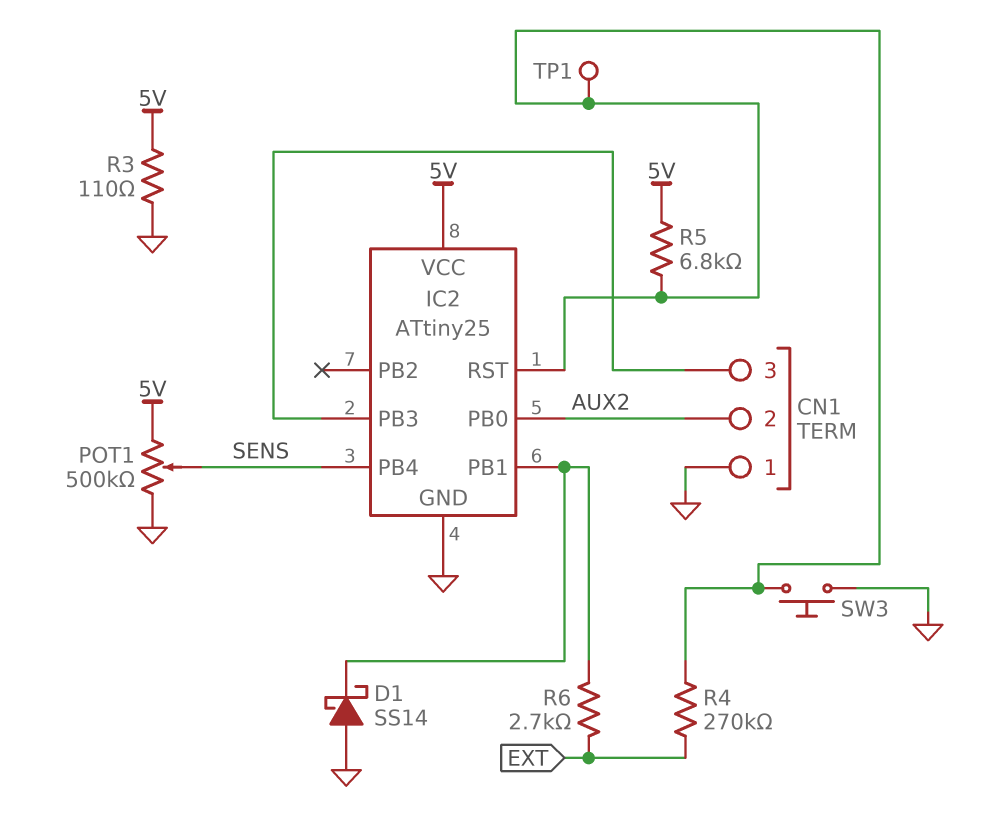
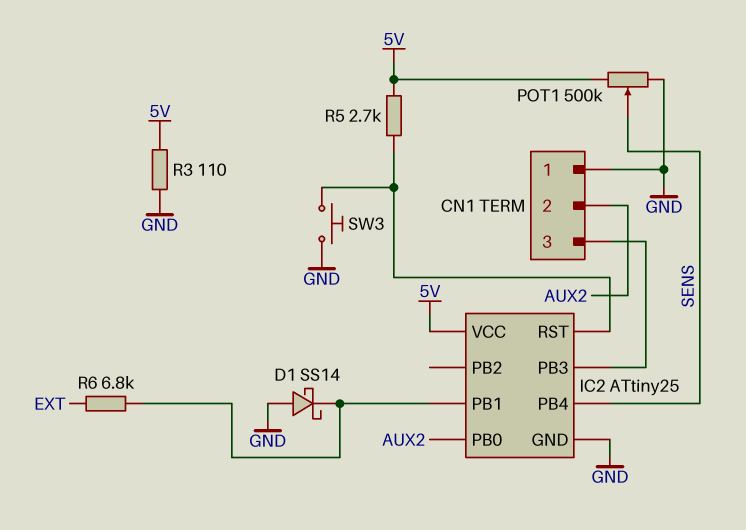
R4: 270k (EXT, IC2/RST) -> none
R5: 6.8k (5V, IC2/RST) -> 2.7k (5V, IC2/RST)
R6: 2.7k (EXT, IC2/PB1) -> 6.8k (EXT, IC2/PB1)
TP1: test point (IC2/RST) -> none

